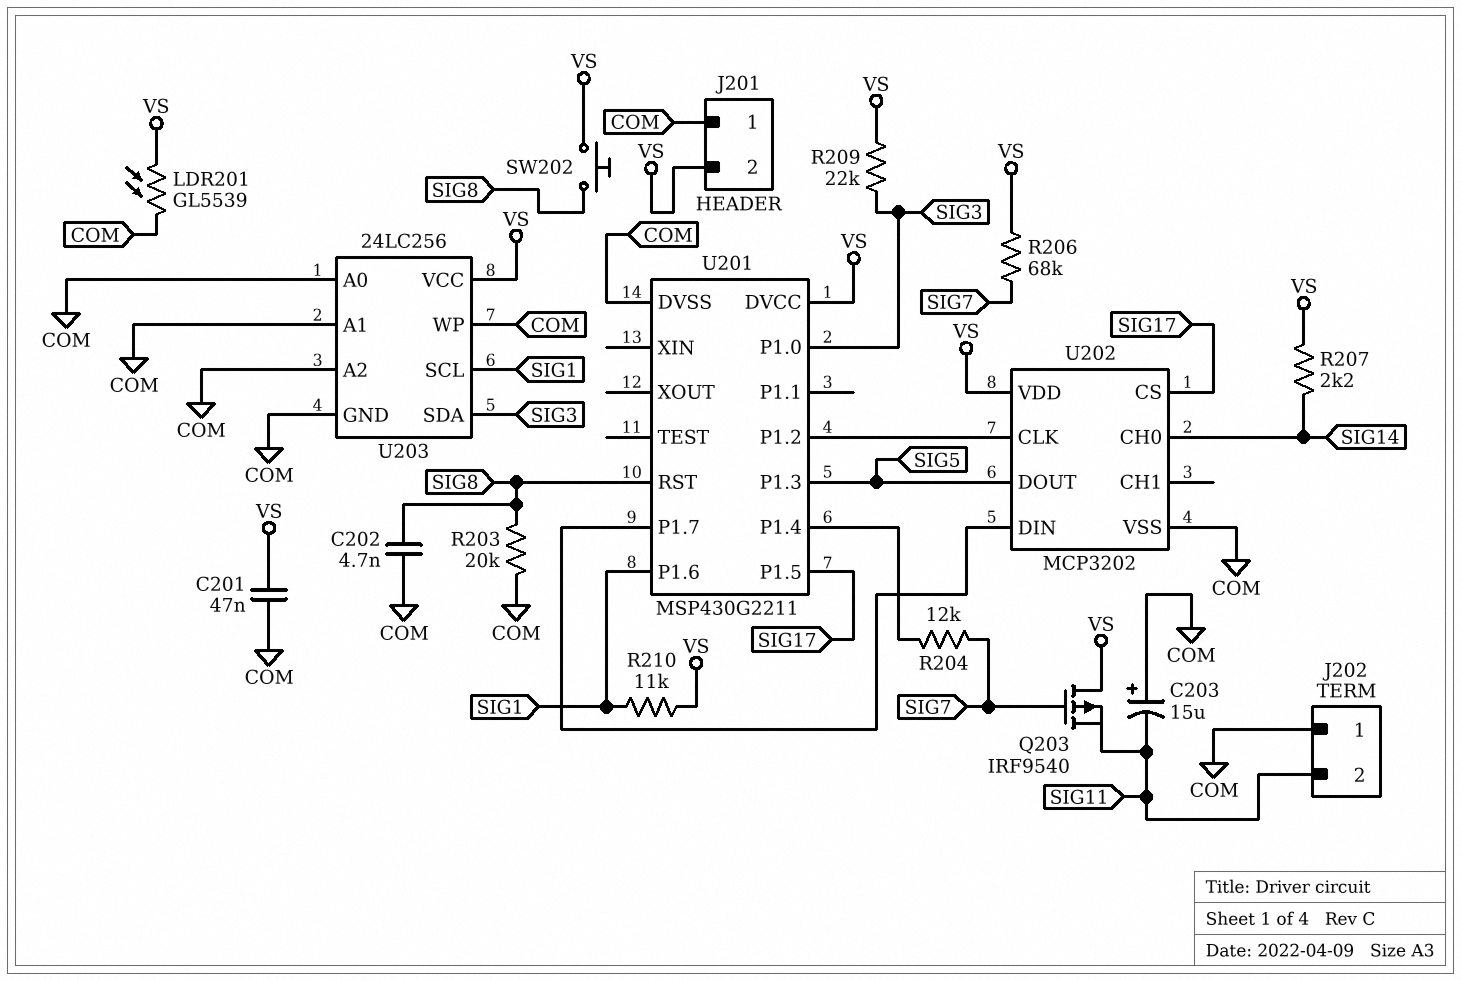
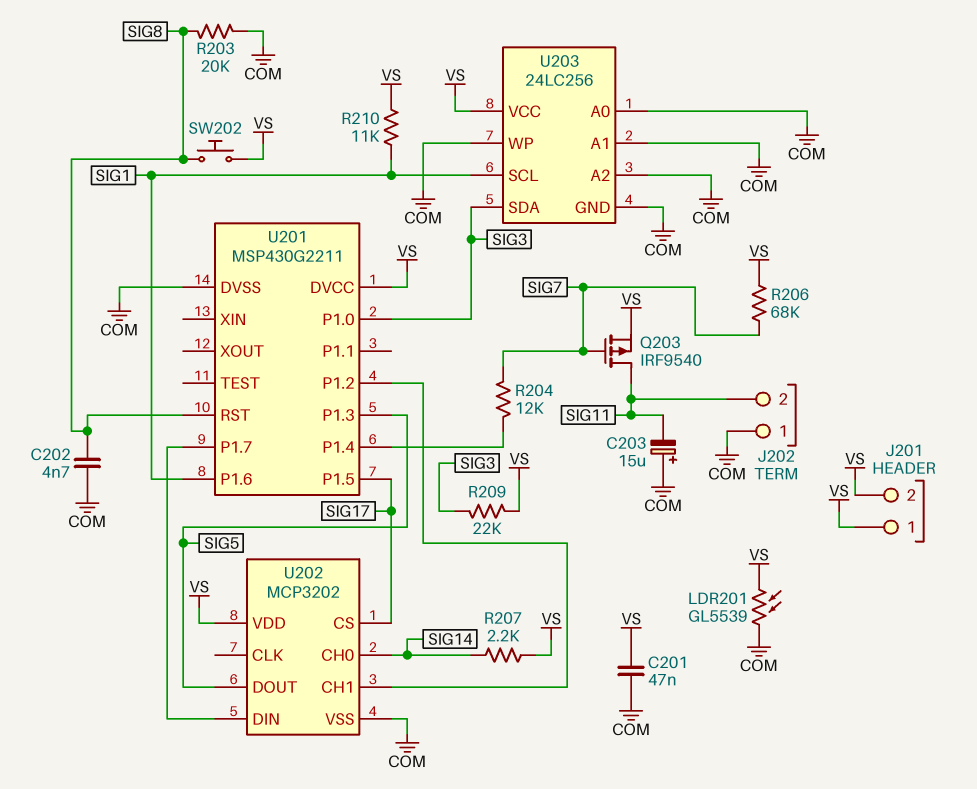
J201 pin 1: COM -> VS
Q203: PMOS IRF9540 (G SIG7, D VS, S SIG11) -> PMOS IRF9540 (G SIG7, D SIG11, S VS)
U202 pin CH1: none -> U201/P1.2
U202 pin CLK: U201/P1.2 -> none

